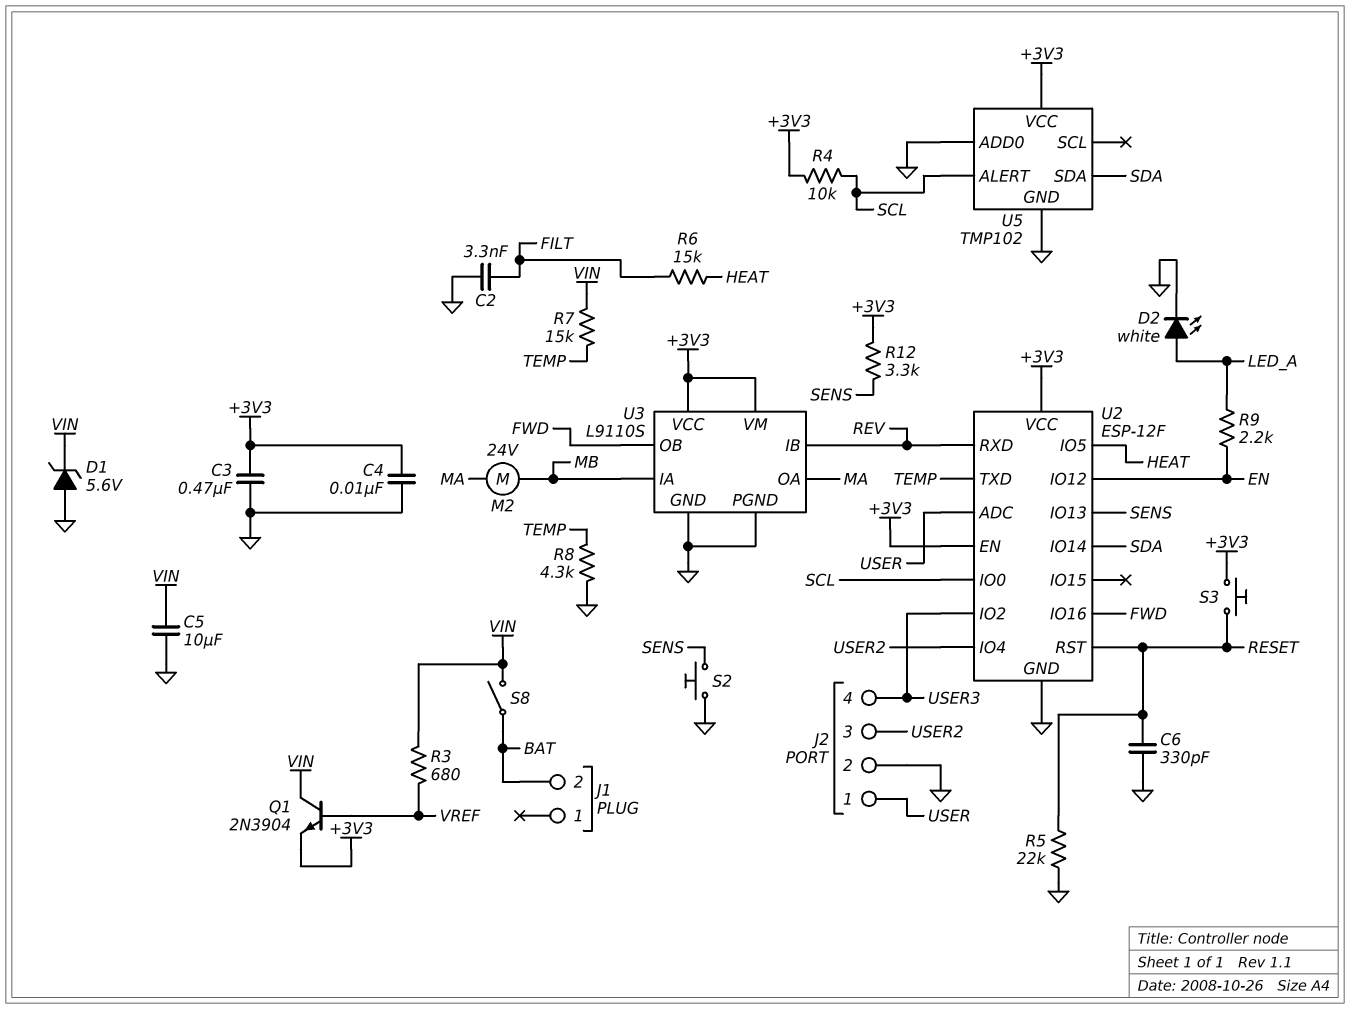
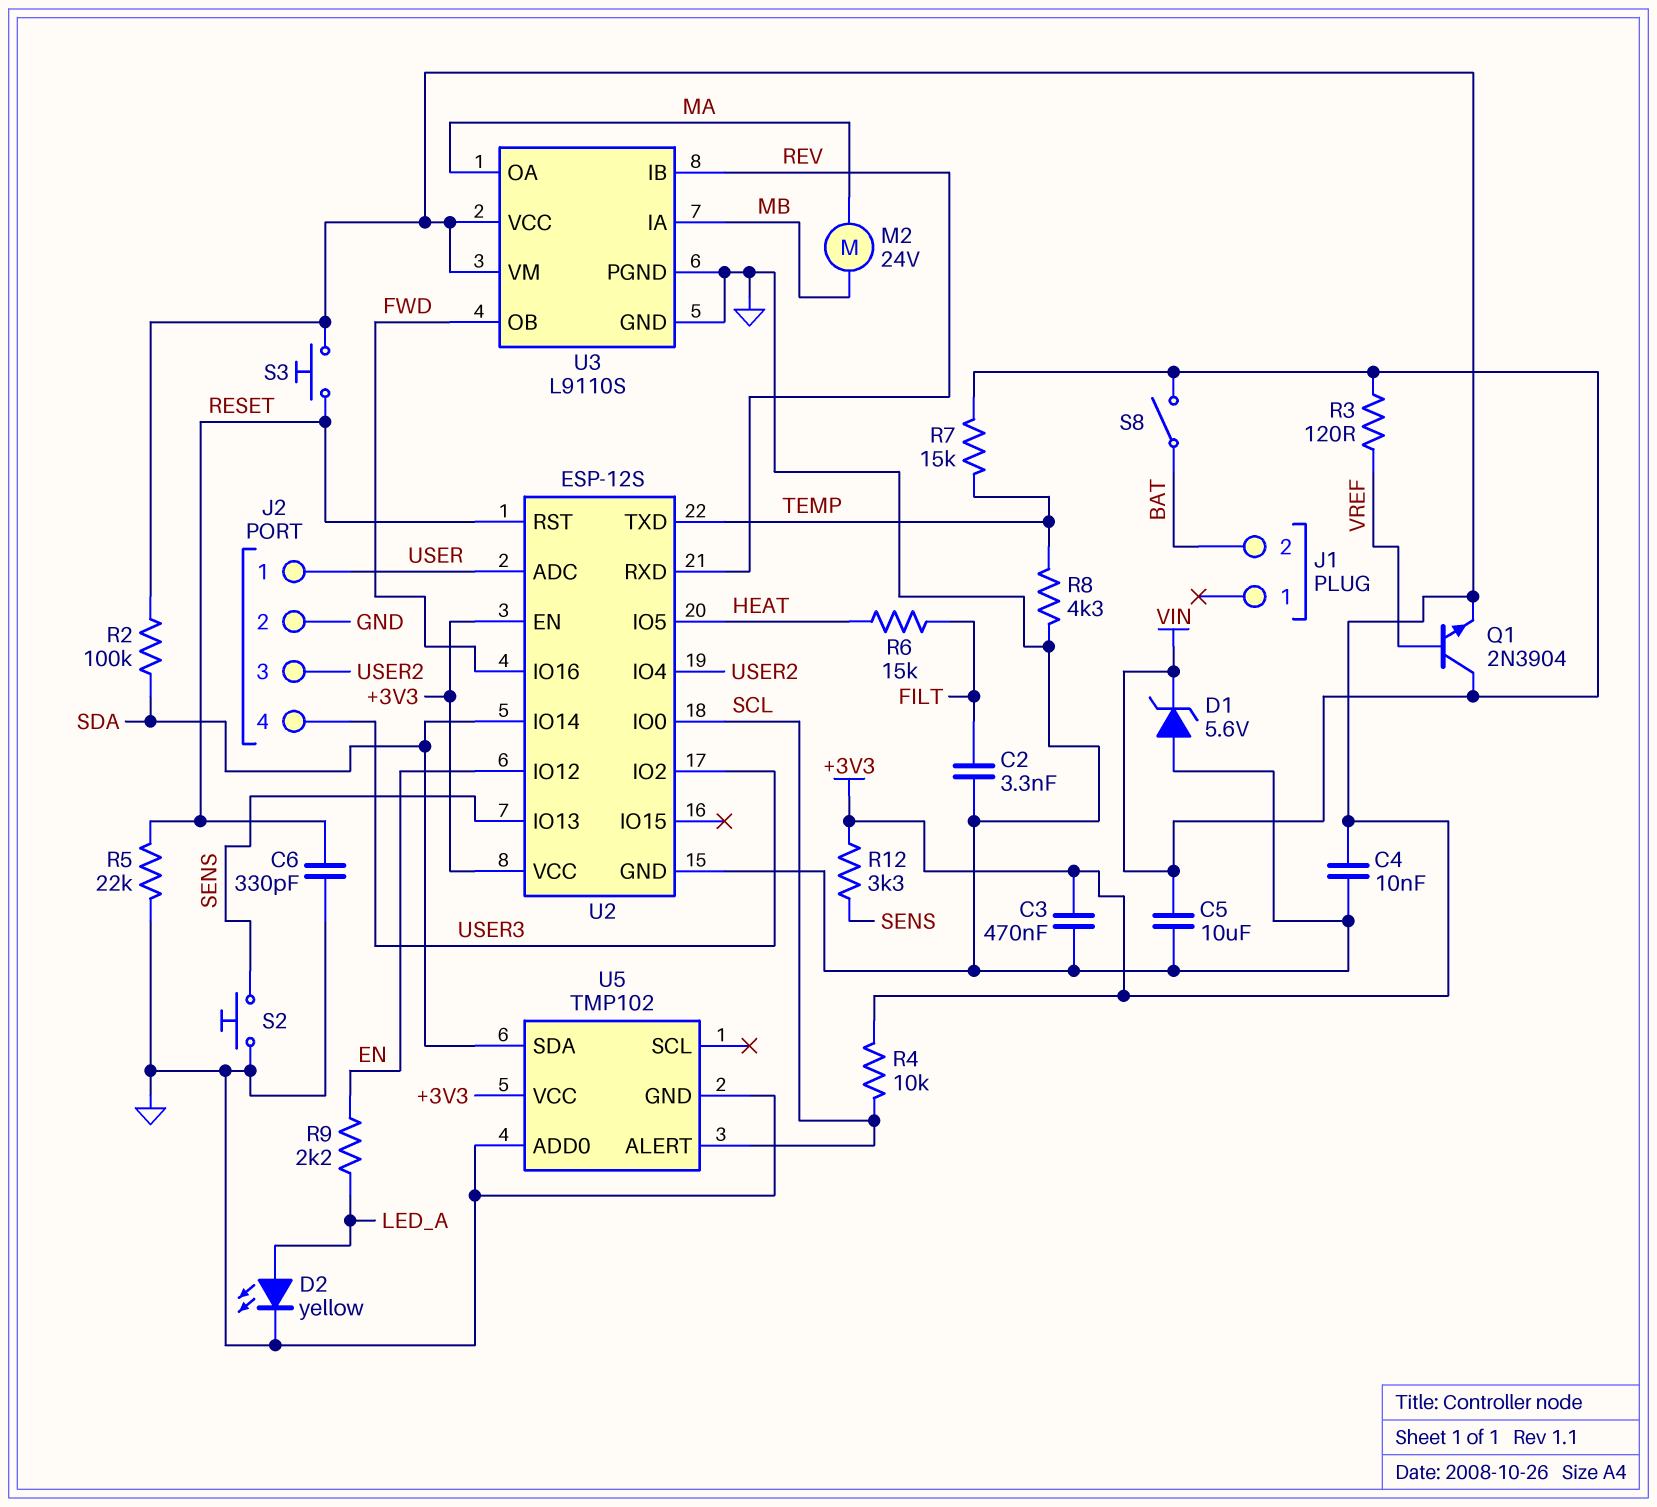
D2: LED white (A LED_A, K GND) -> LED yellow (A LED_A, K GND)
R2: none -> 100k (+3V3, SDA)
R3: 680 (VIN, VREF) -> 120 (VIN, VREF)
U2: ESP-12F -> ESP-12S

